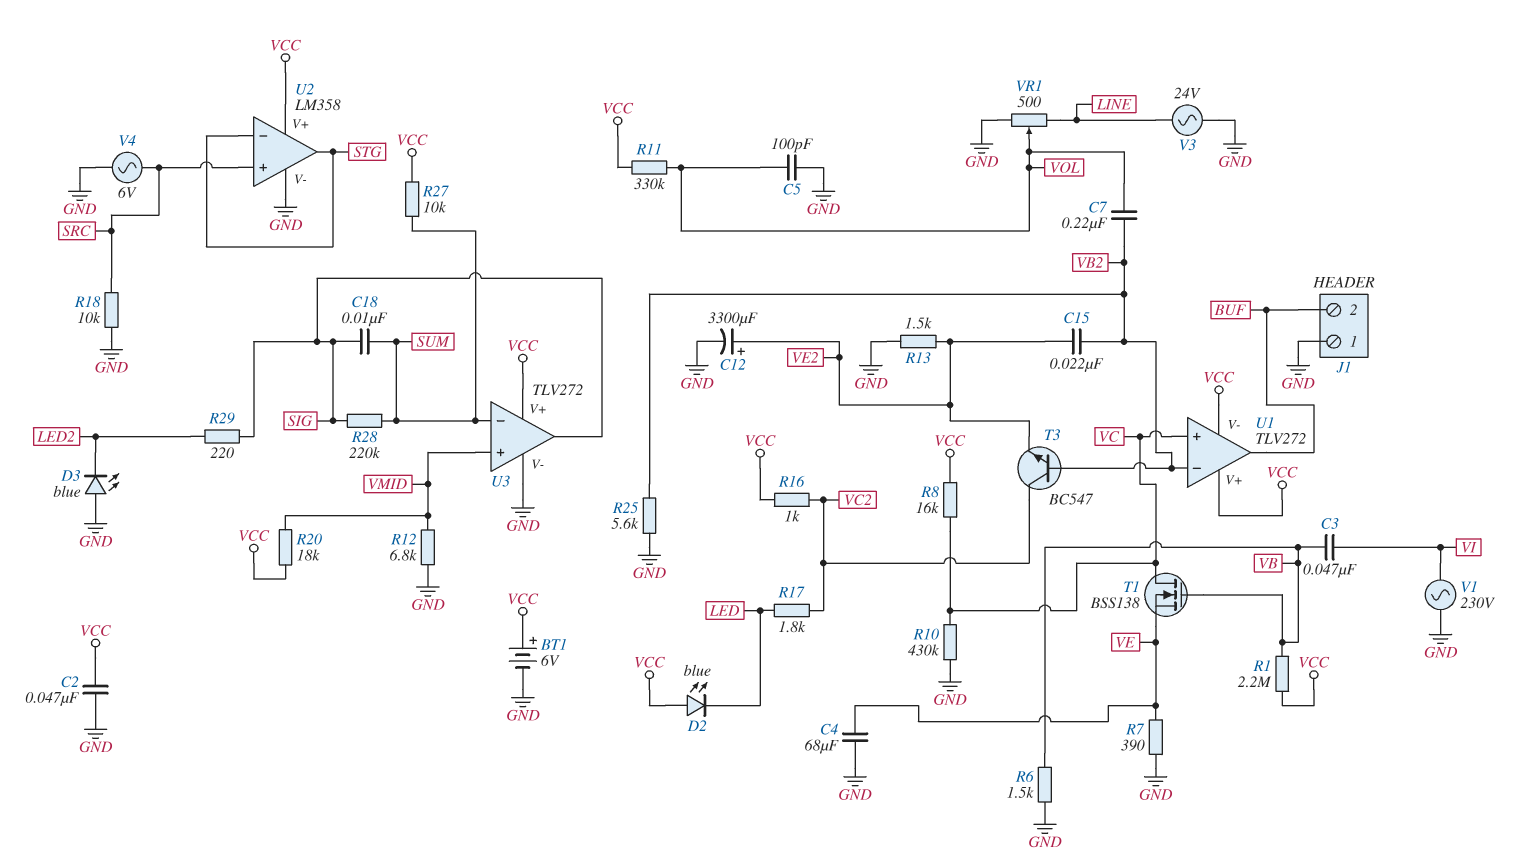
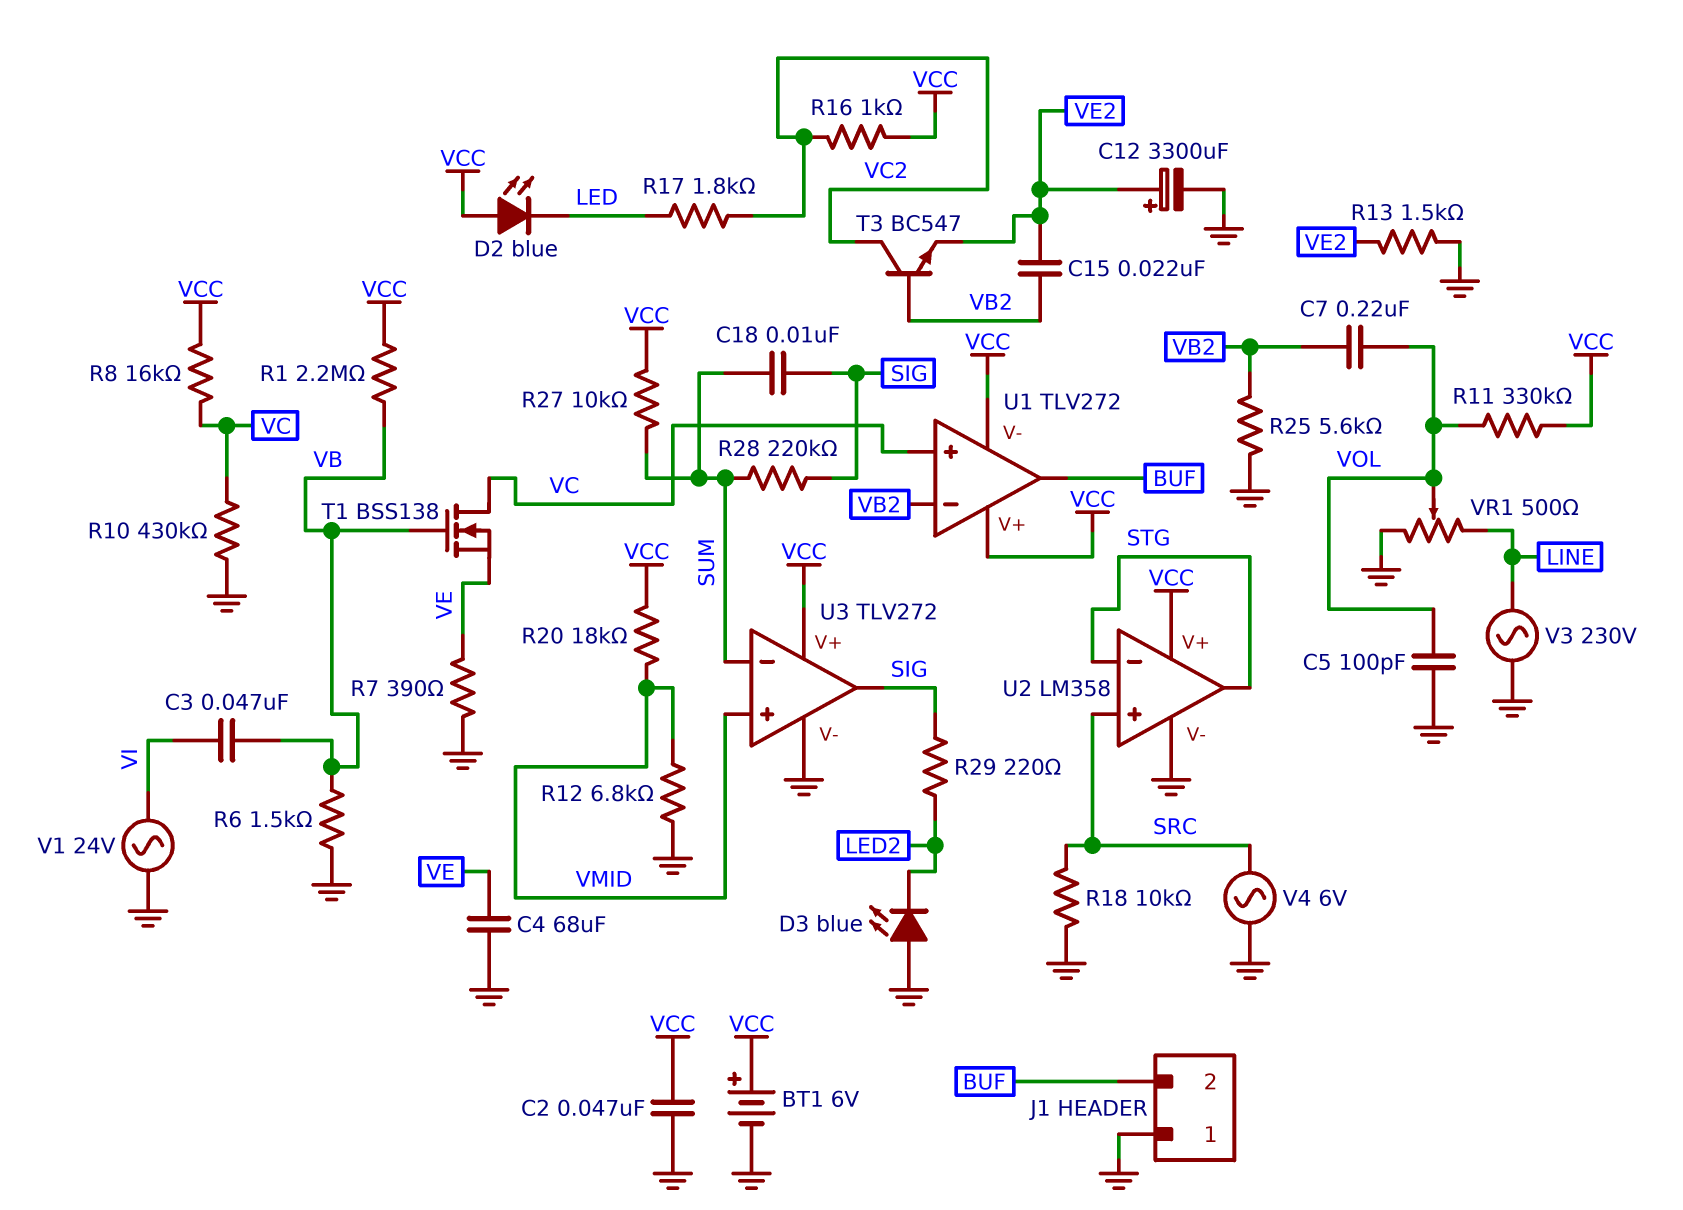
V1: AC 230V (GND, VI) -> AC 24V (GND, VI)
V3: AC 24V (GND, LINE) -> AC 230V (GND, LINE)

